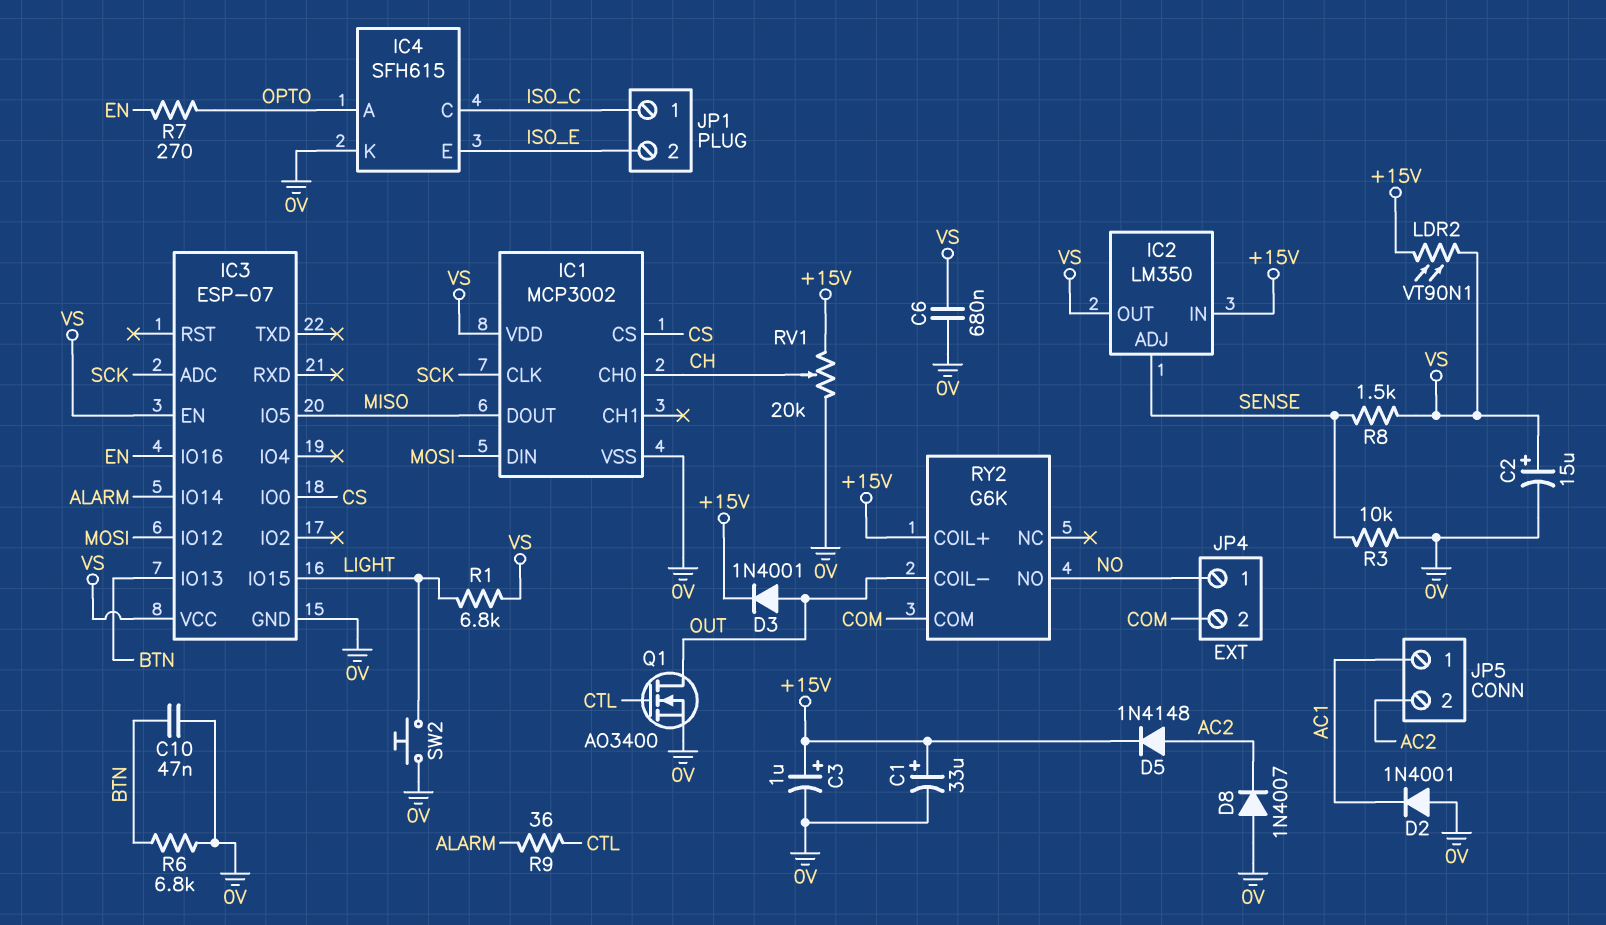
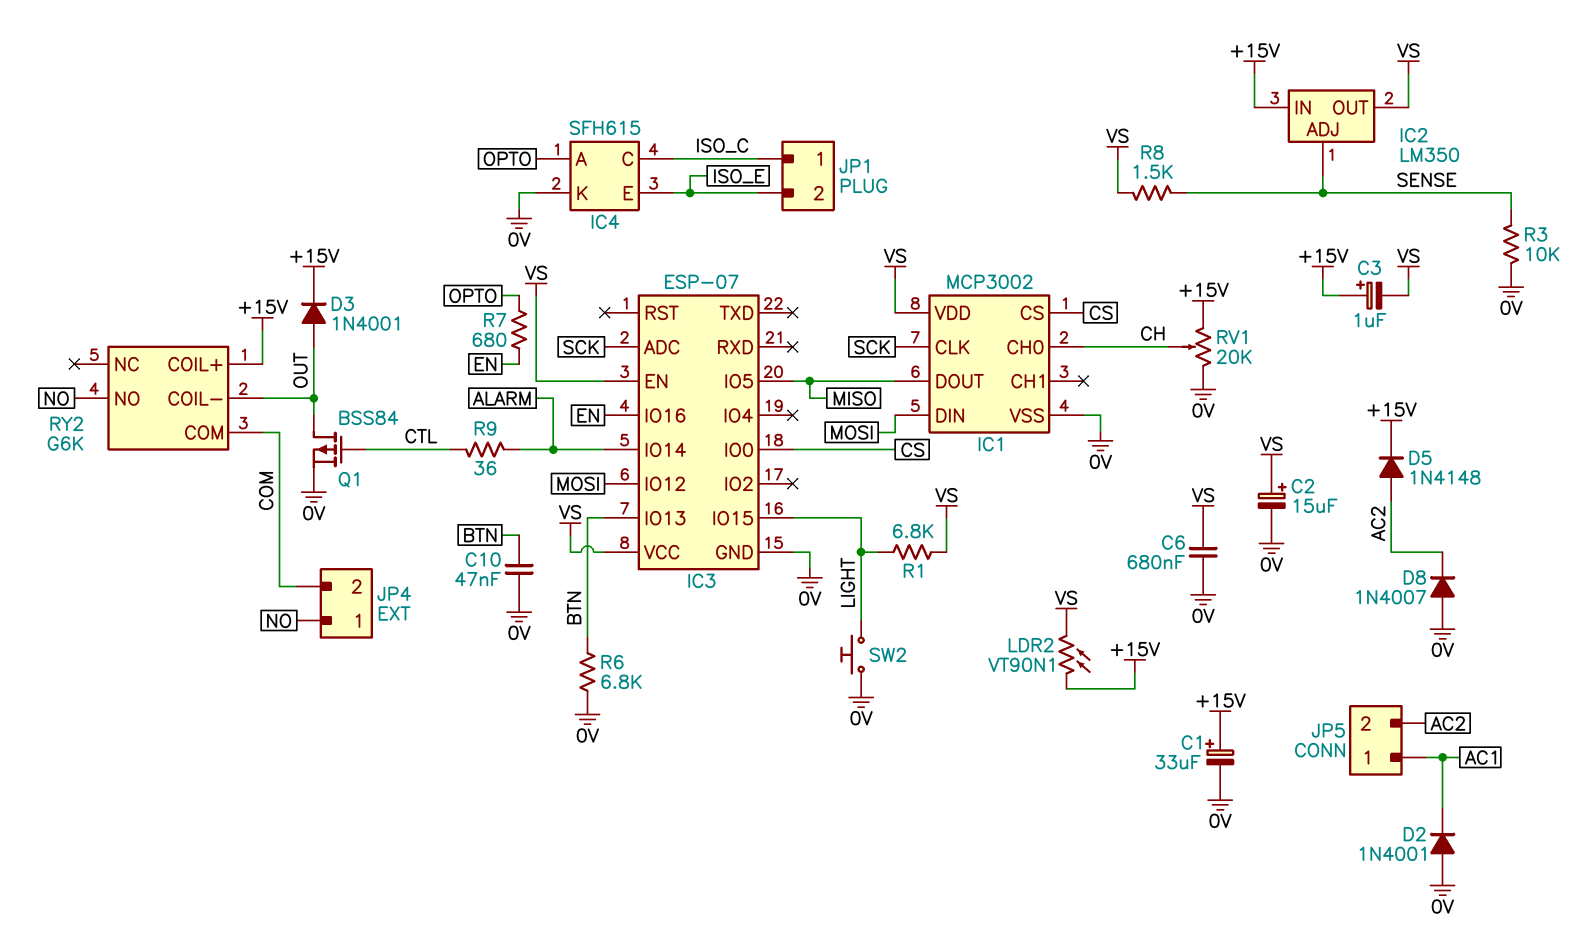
C3: 1uF (plus +15V, minus 0V) -> 1uF (plus +15V, minus VS)
Q1: NMOS AO3400 (G CTL, D OUT, S 0V) -> PMOS BSS84 (G CTL, D OUT, S 0V)
R7: 270 (EN, OPTO) -> 680 (EN, OPTO)

